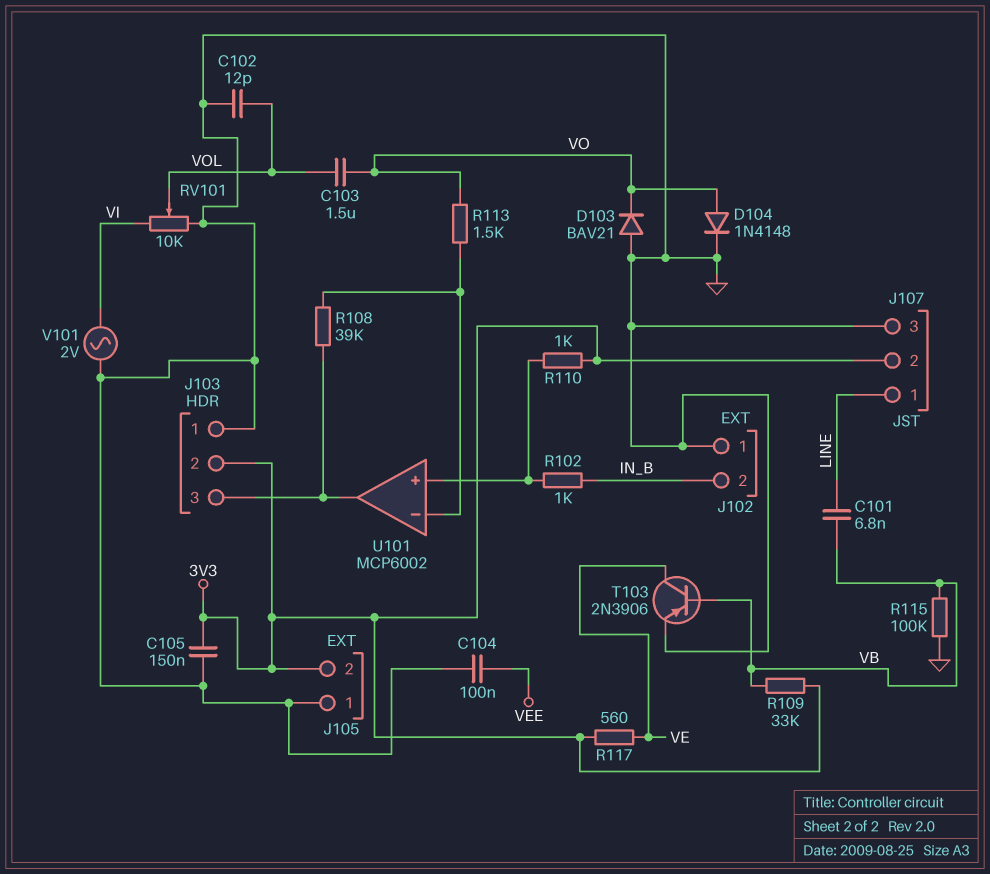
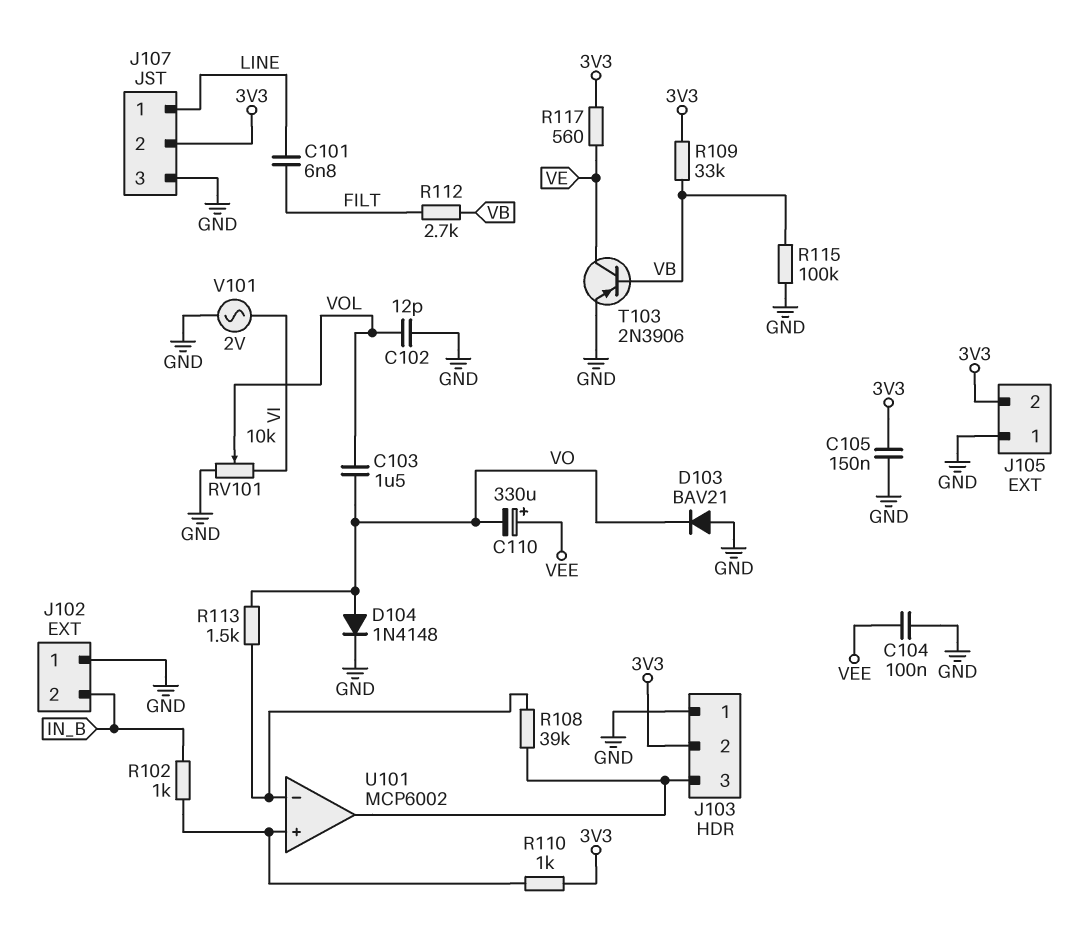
C101: 6.8nF (LINE, VB) -> 6.8nF (FILT, LINE)
C110: none -> 330uF (plus VEE, minus VO)
R112: none -> 2.7k (FILT, VB)

